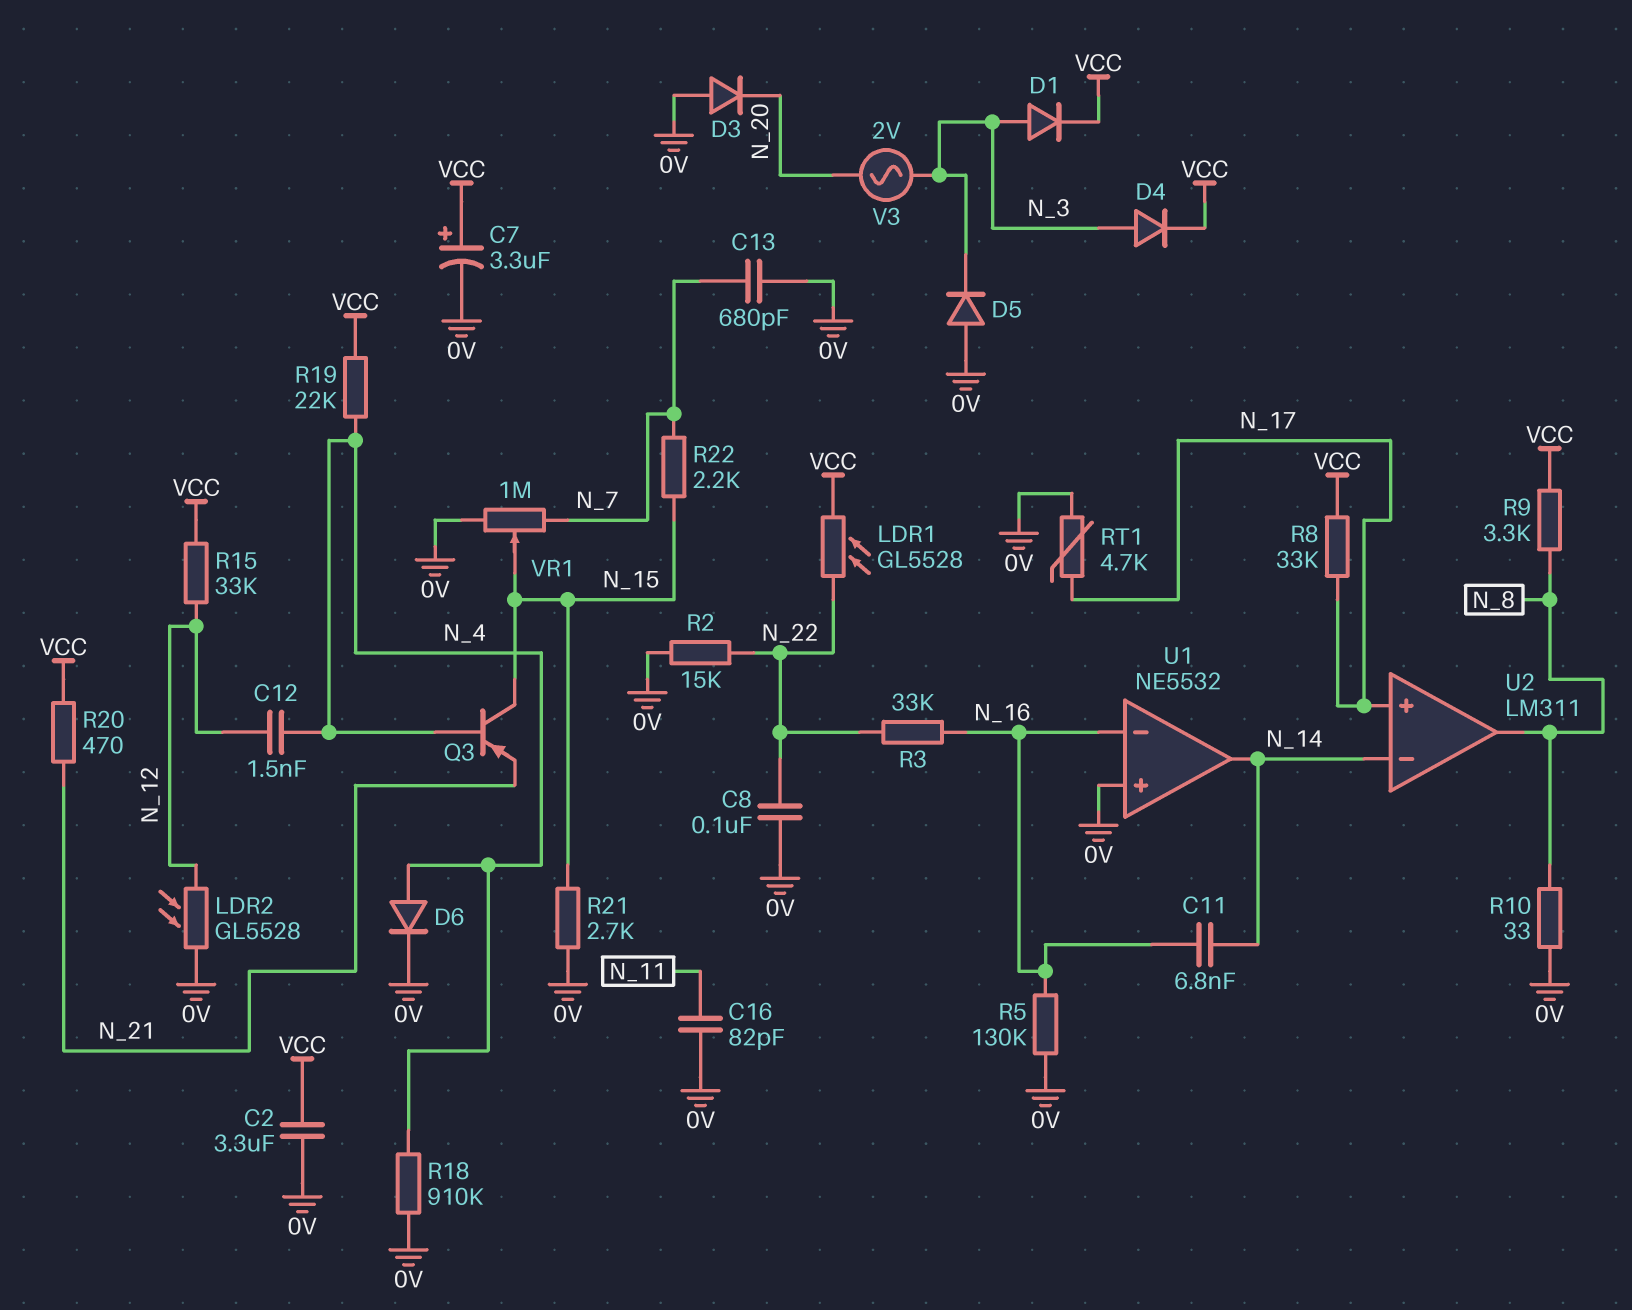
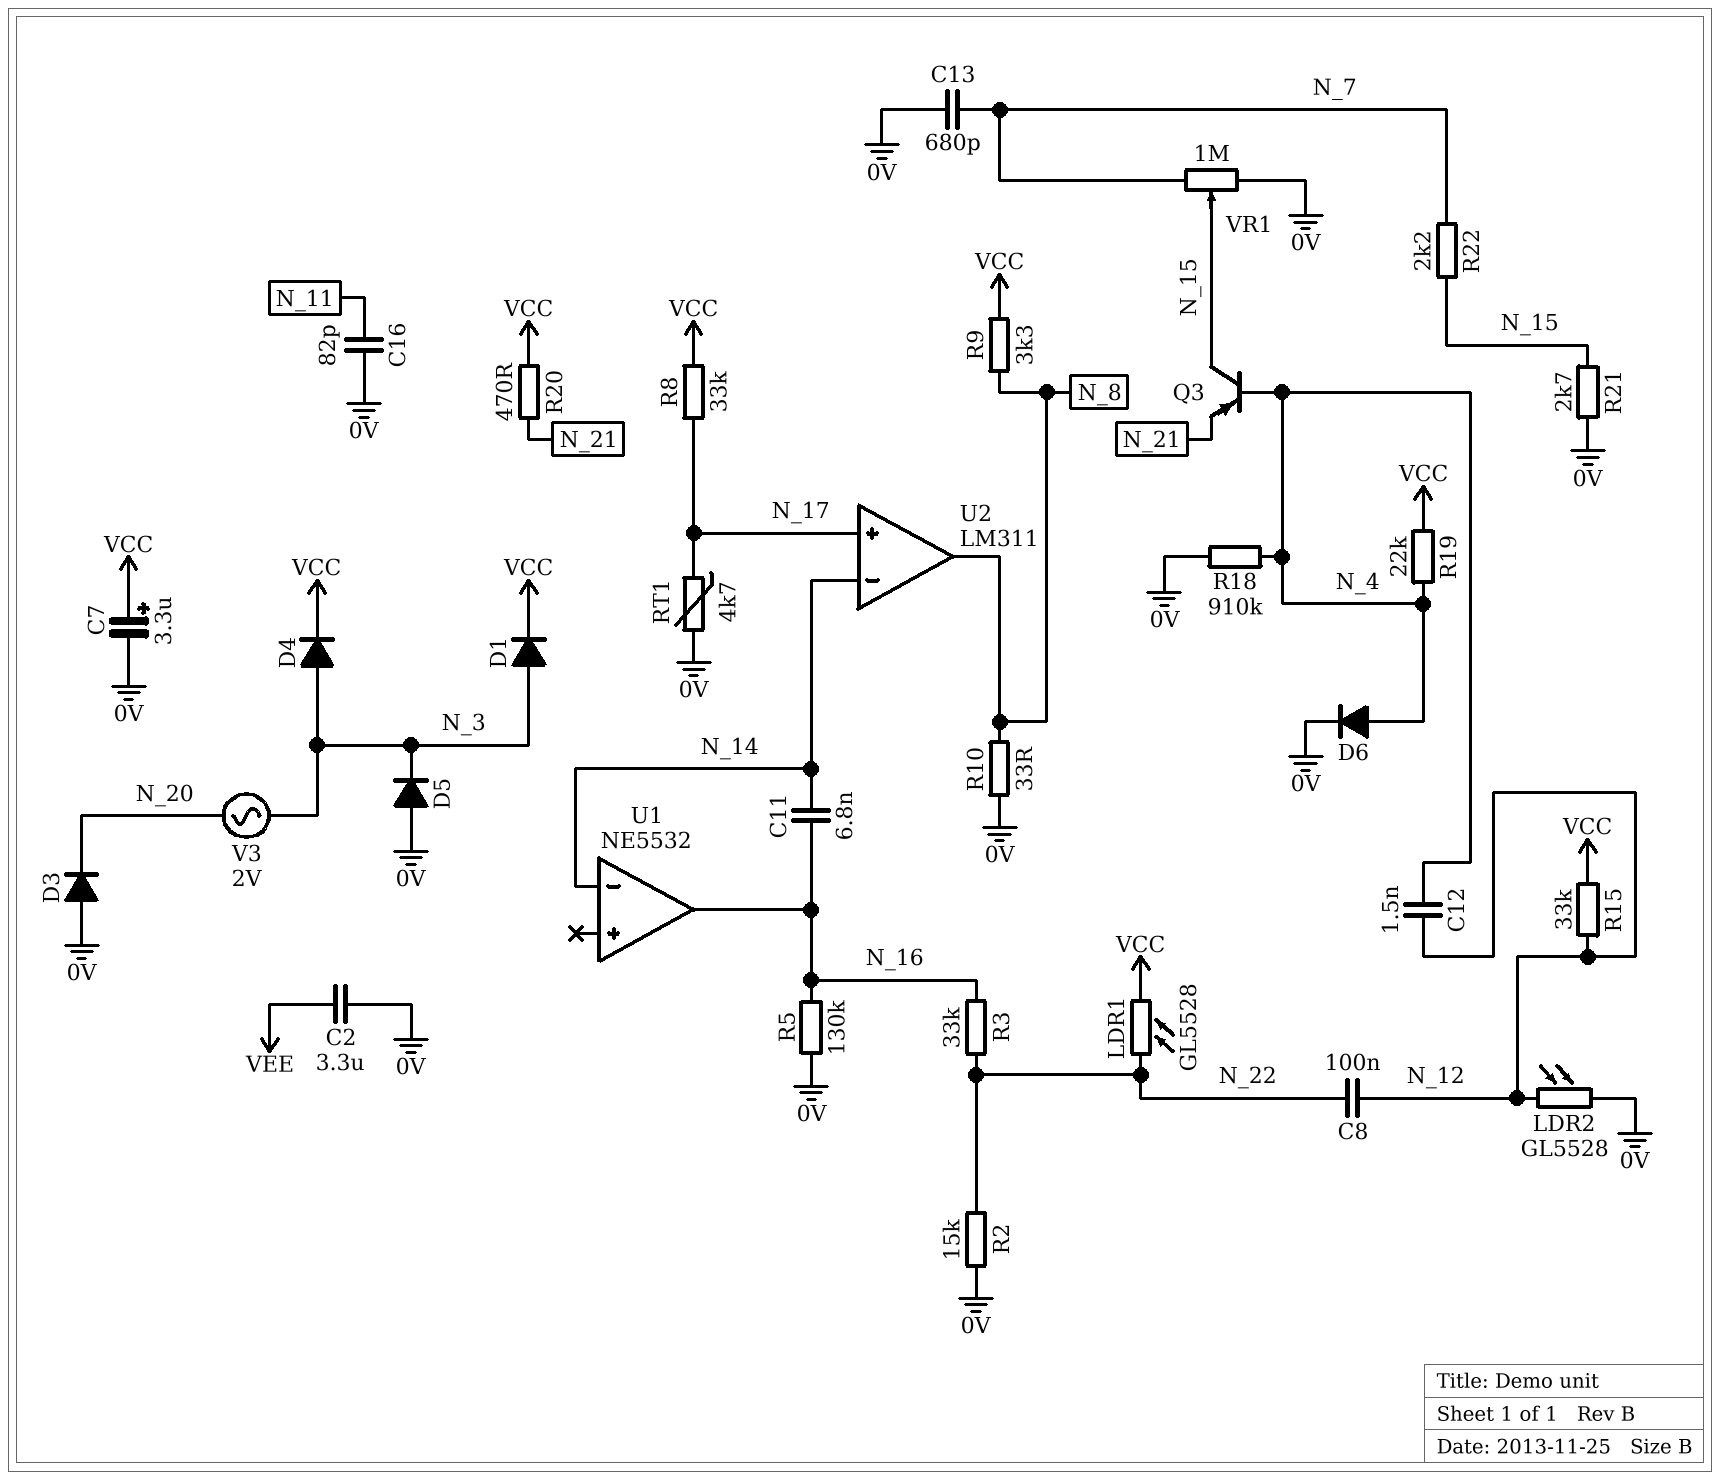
C2: 3.3uF (0V, VCC) -> 3.3uF (0V, VEE)
C8: 100nF (0V, N_22) -> 100nF (N_12, N_22)
U1 pin in+: 0V -> none
U1 pin in-: N_16 -> N_14
U1 pin out: N_14 -> N_16

